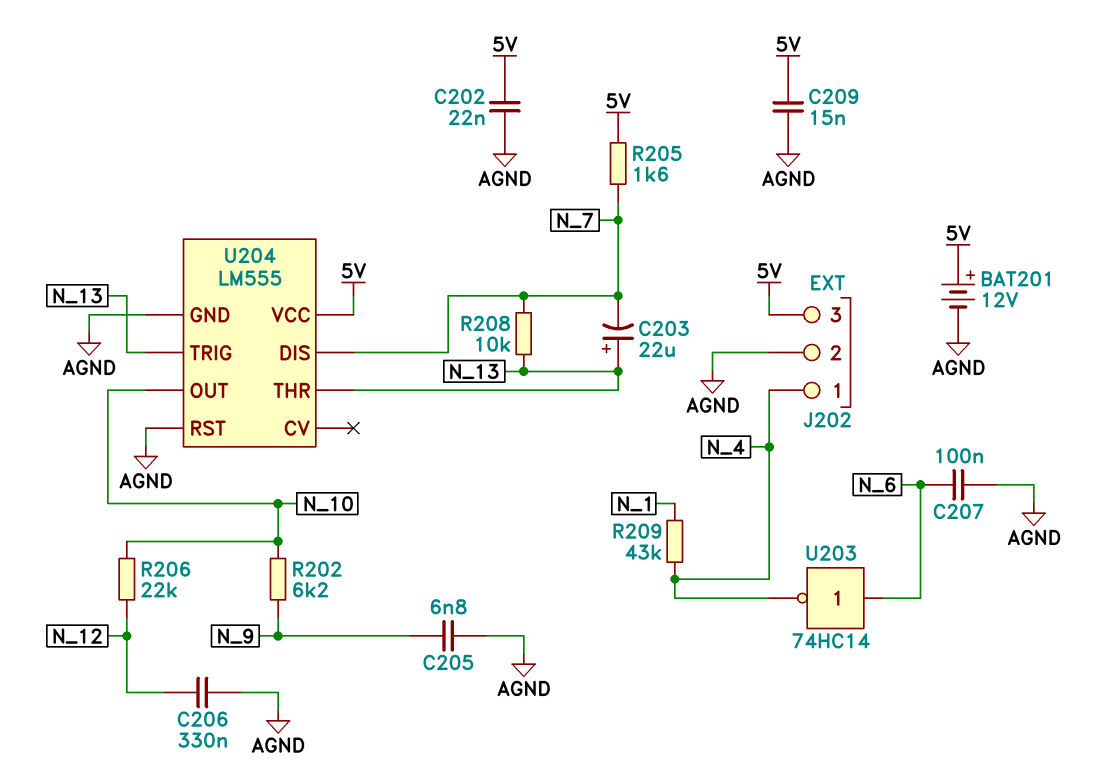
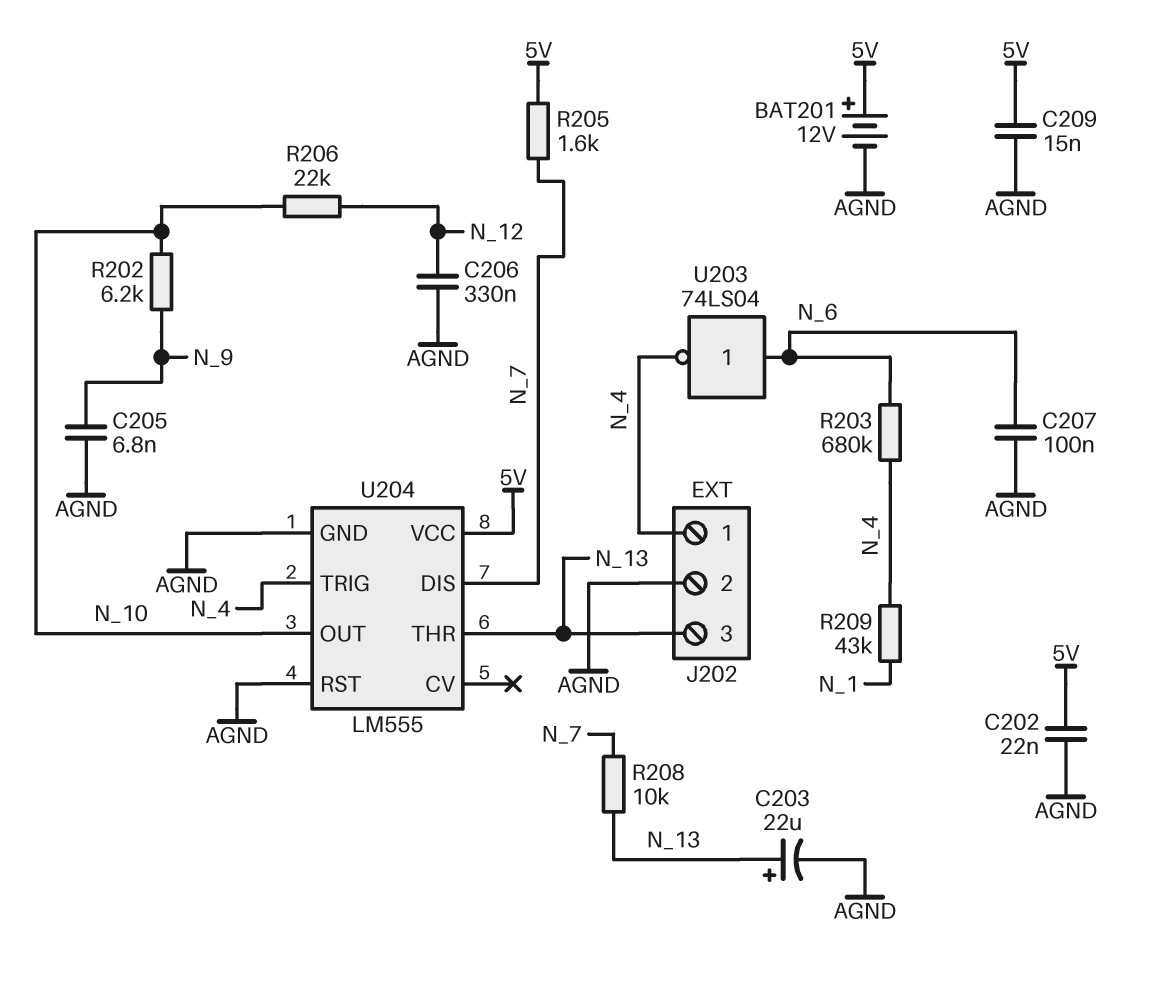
C203: 22uF (plus N_13, minus N_7) -> 22uF (plus N_13, minus AGND)
J202 pin 3: 5V -> N_13
R203: none -> 680k (N_4, N_6)
U203: NOT 74HC14 (in N_6, out N_4) -> NOT 74LS04 (in N_6, out N_4)
U204 pin TRIG: N_13 -> N_4

